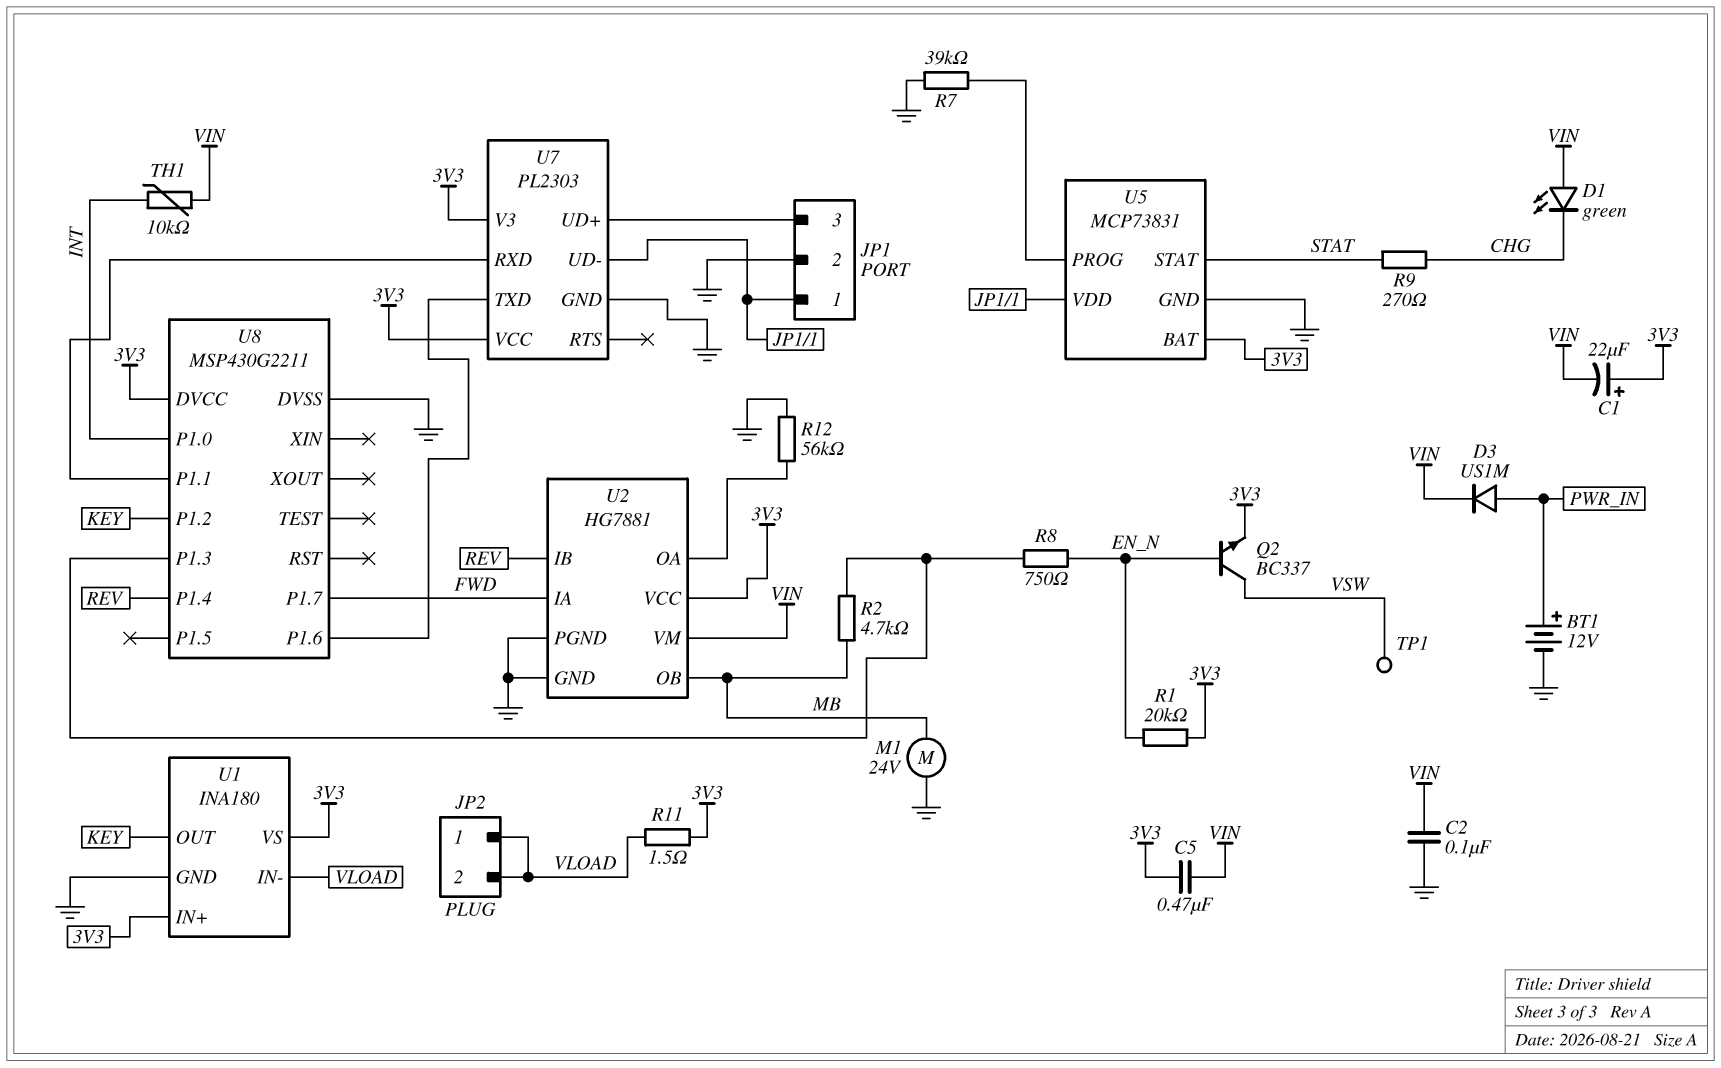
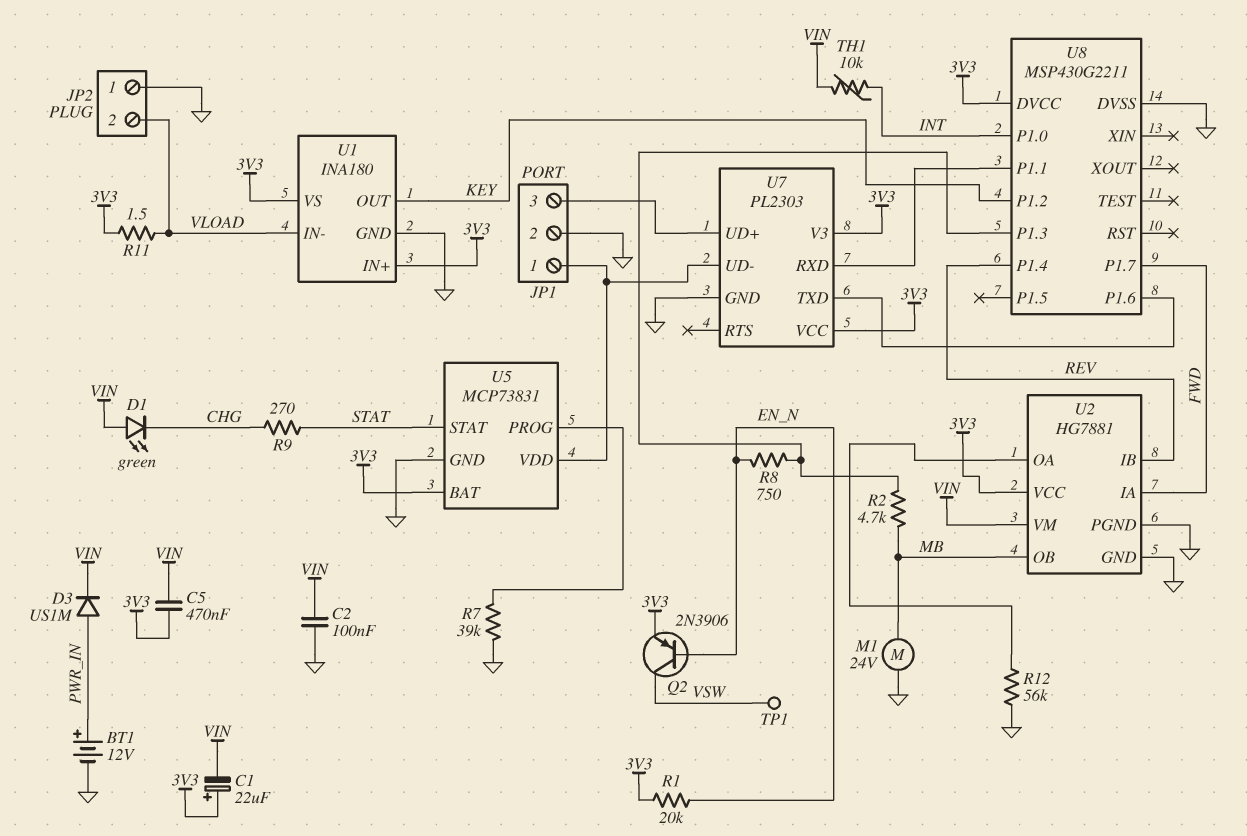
JP2 pin 1: VLOAD -> GND
Q2: NPN BC337 (B EN_N, C VSW, E 3V3) -> PNP 2N3906 (B EN_N, C VSW, E 3V3)

